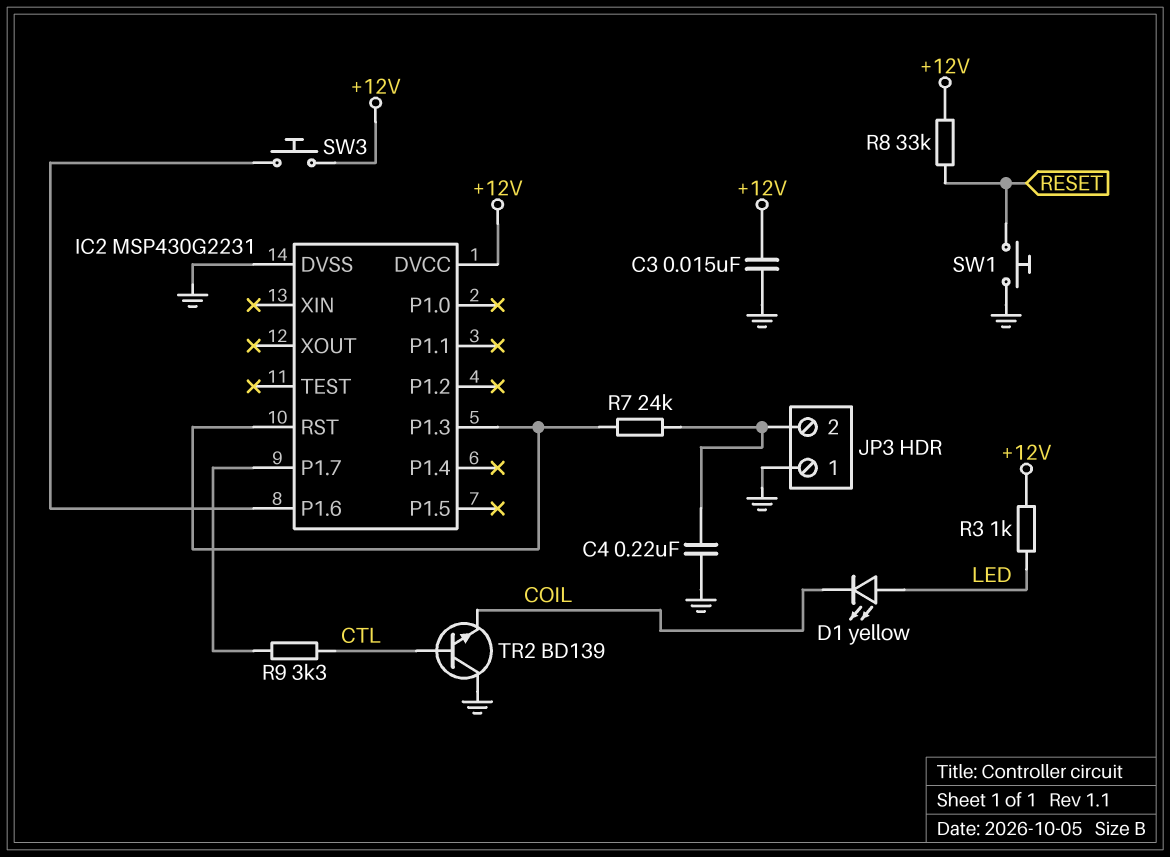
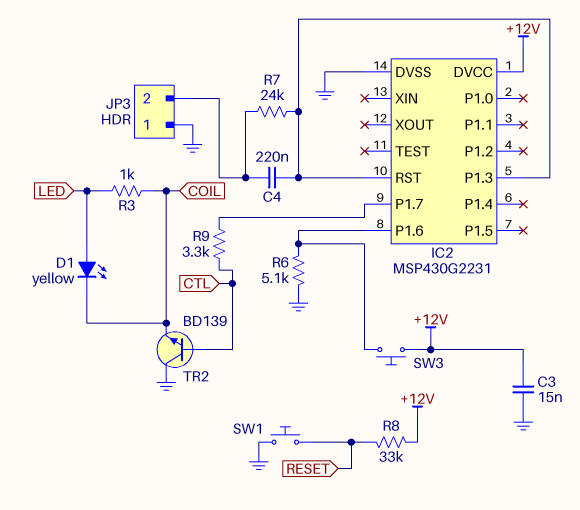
C4: 220nF (GND, JP3/2) -> 220nF (IC2/P1.3, JP3/2)
R3: 1k (+12V, LED) -> 1k (COIL, LED)
R6: none -> 5.1k (GND, IC2/P1.6)

